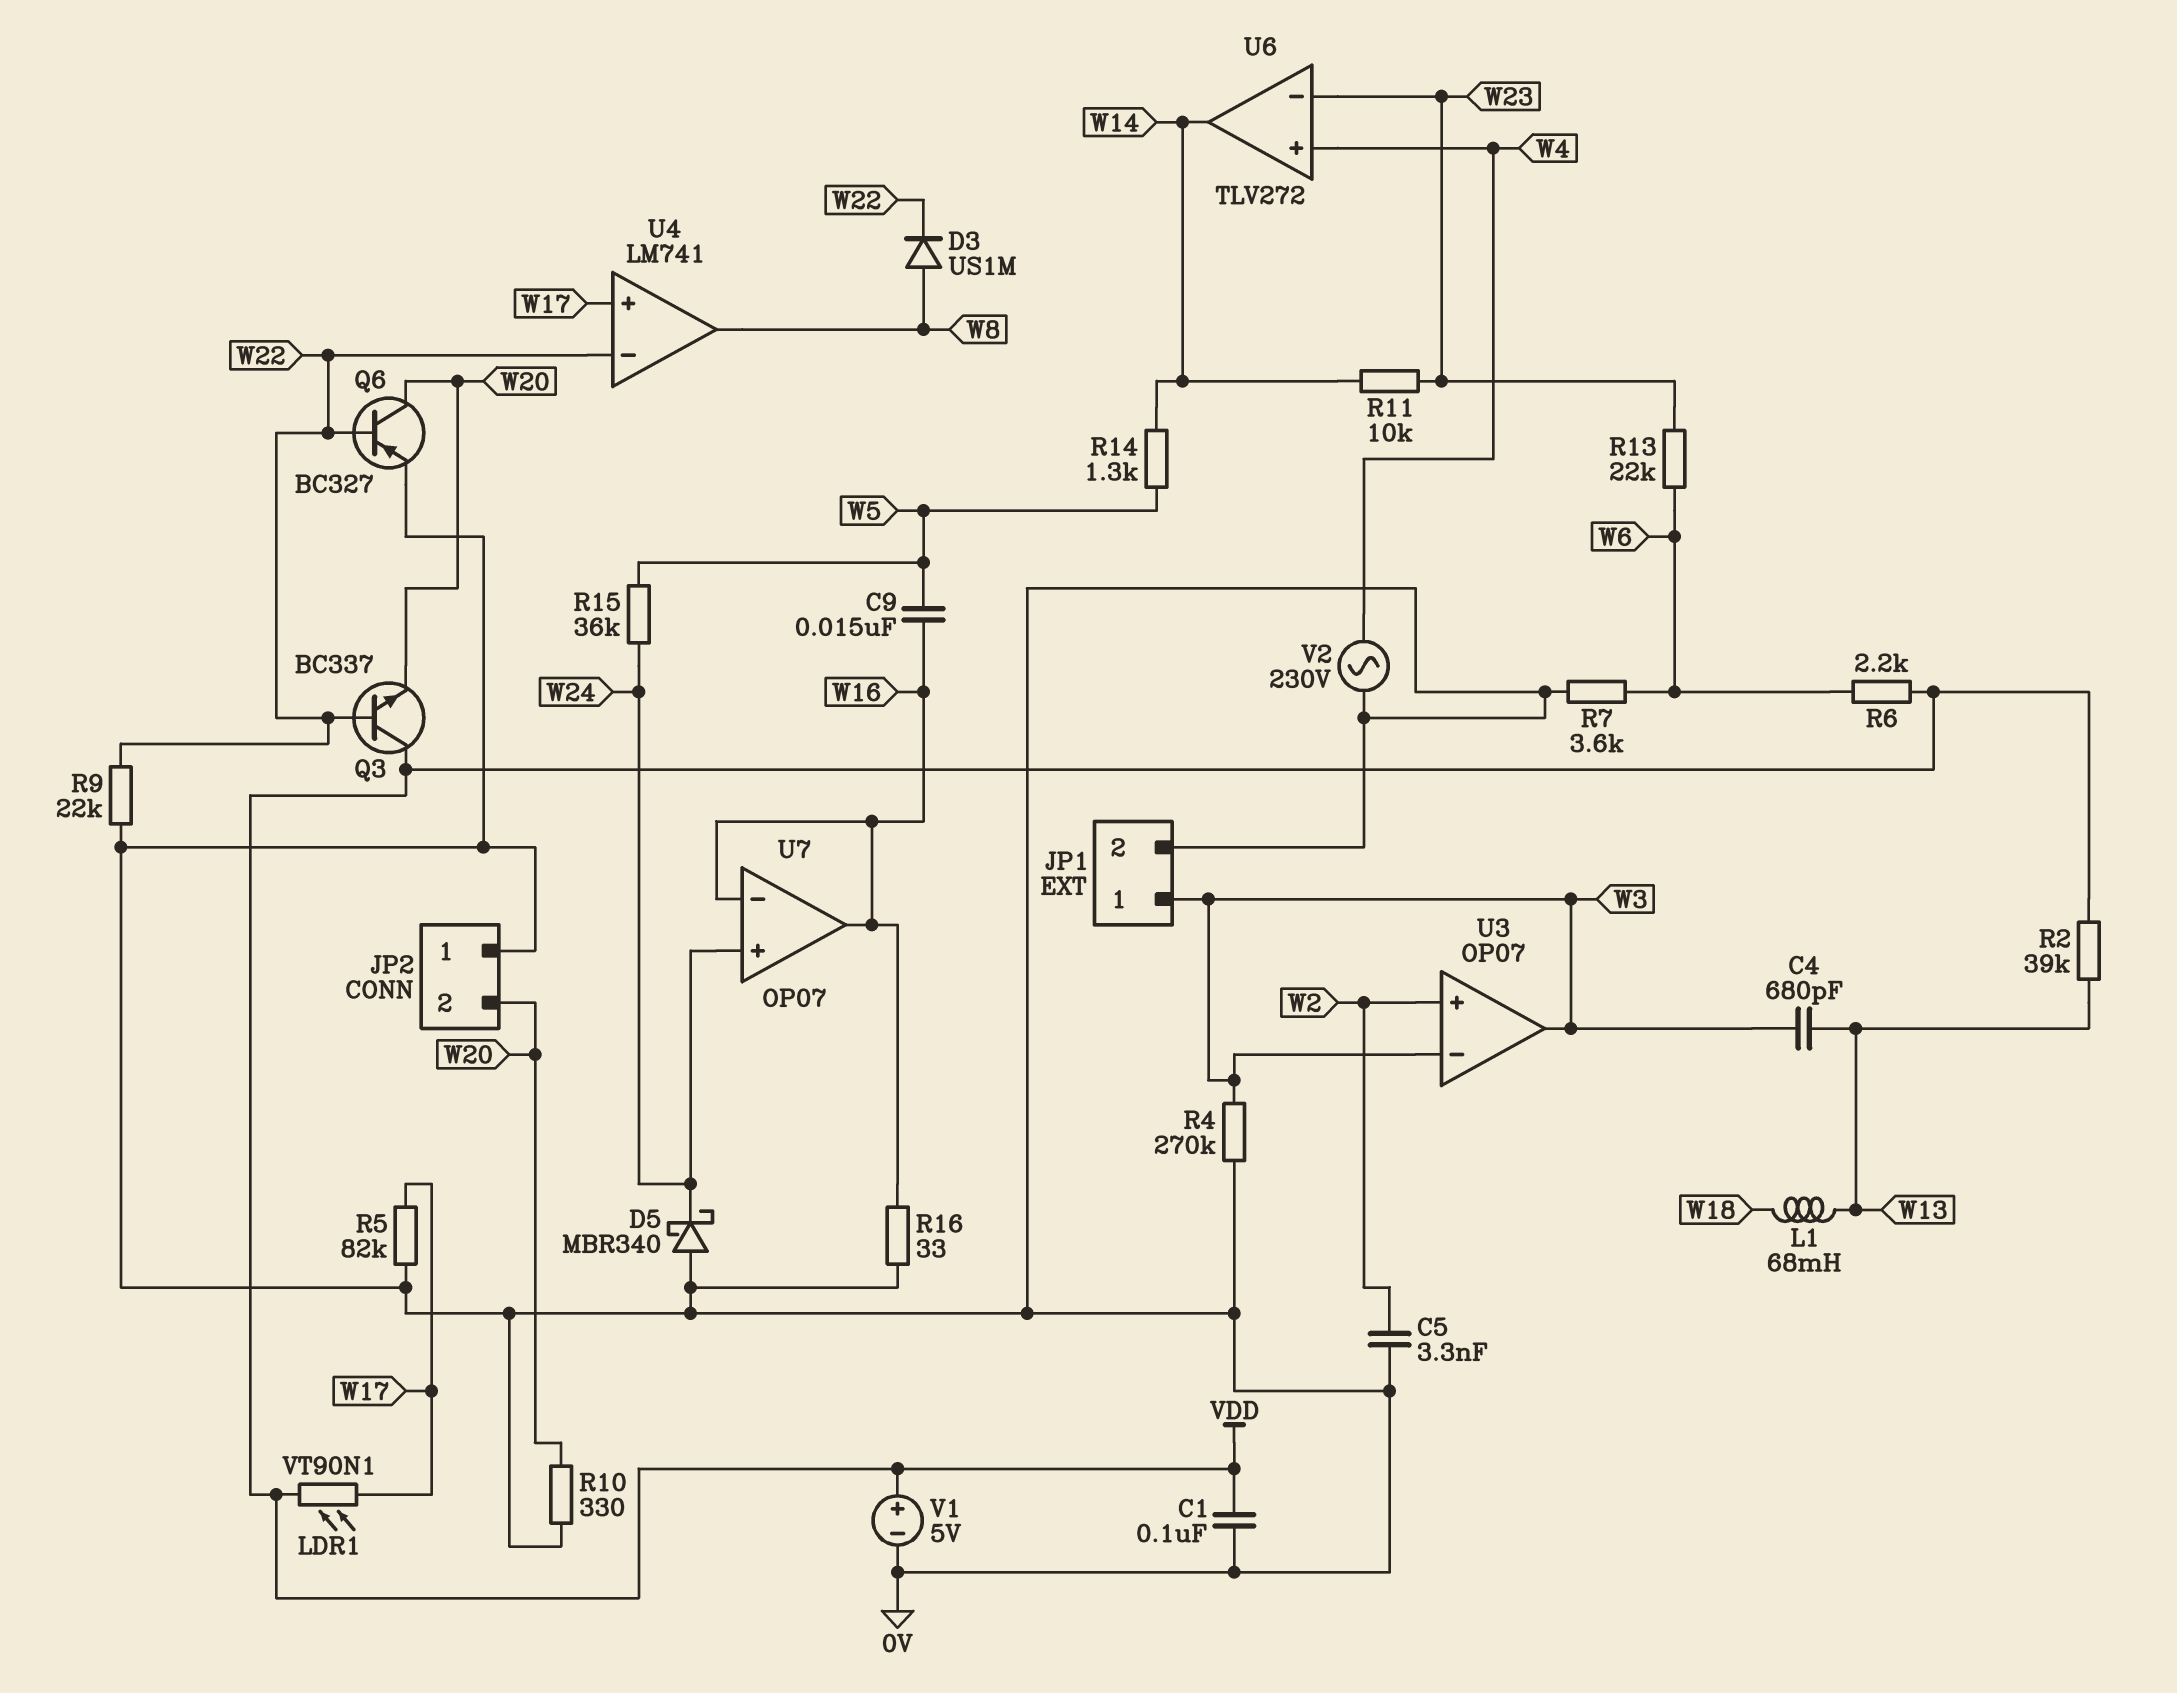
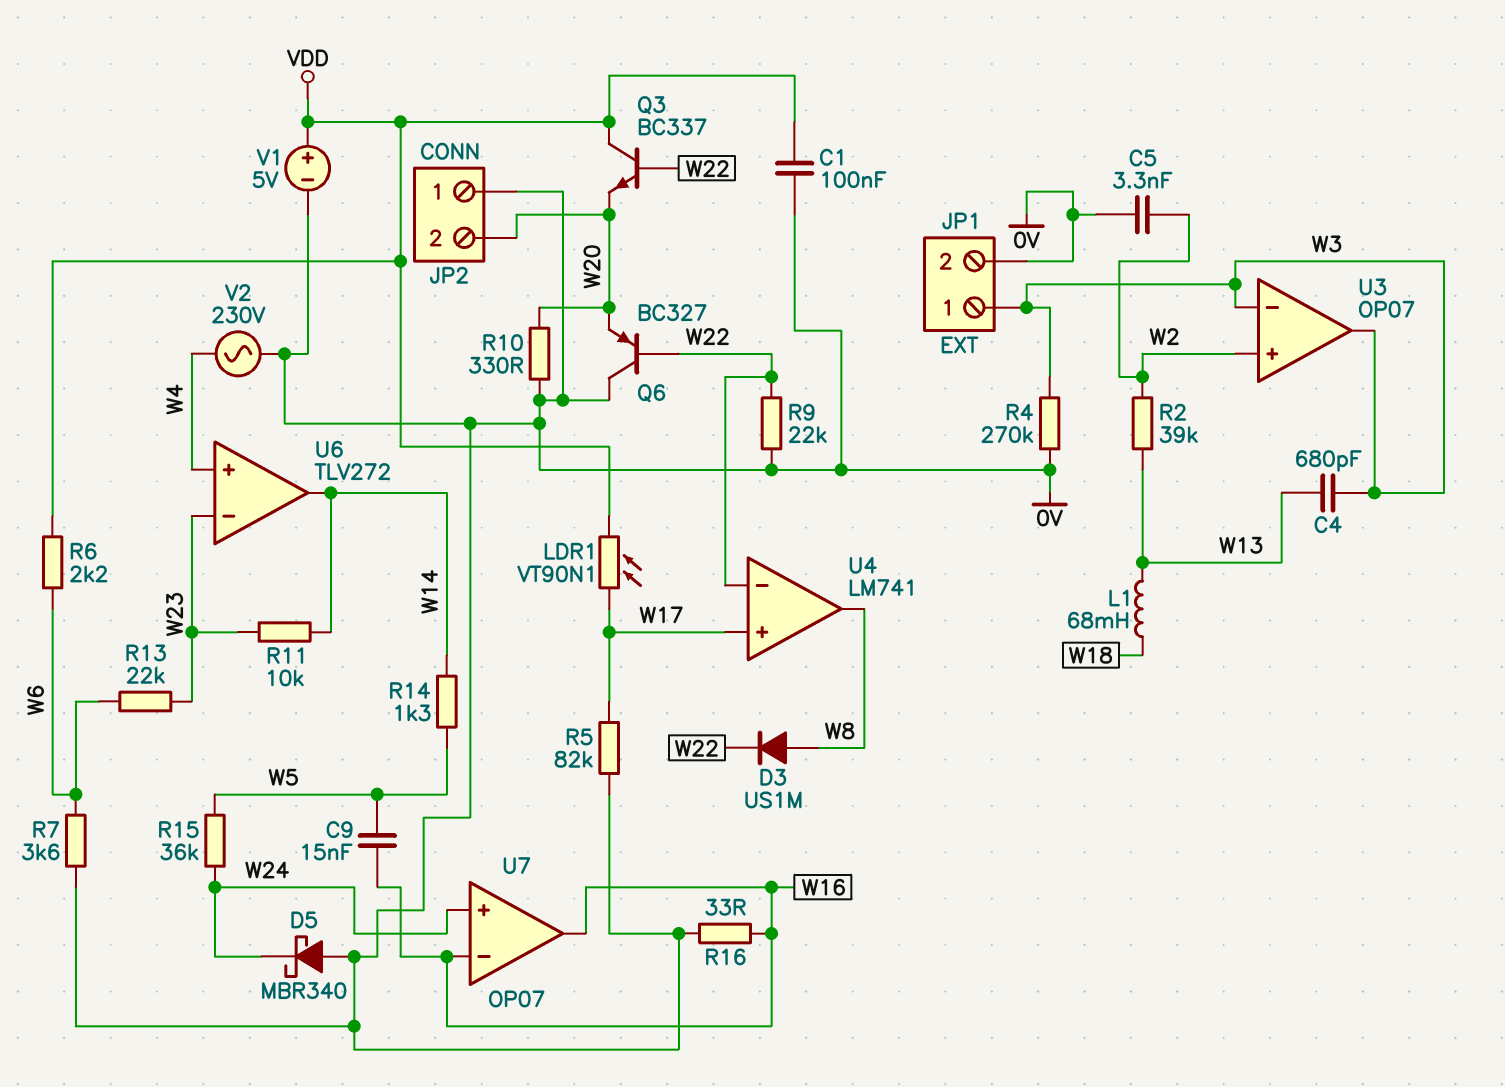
Q6: PNP BC327 (B W22, C W20, E 0V) -> PNP BC327 (B W22, C 0V, E W20)
R2: 39k (VDD, W13) -> 39k (W2, W13)

